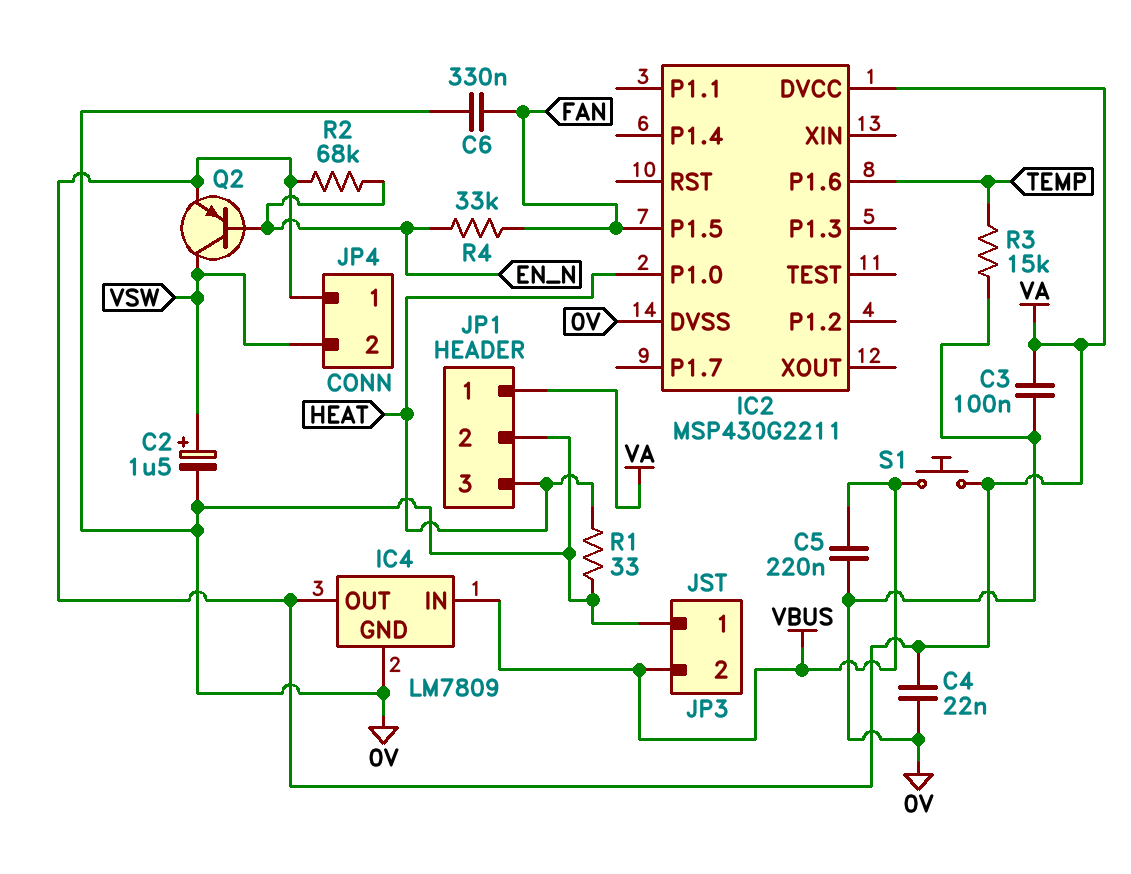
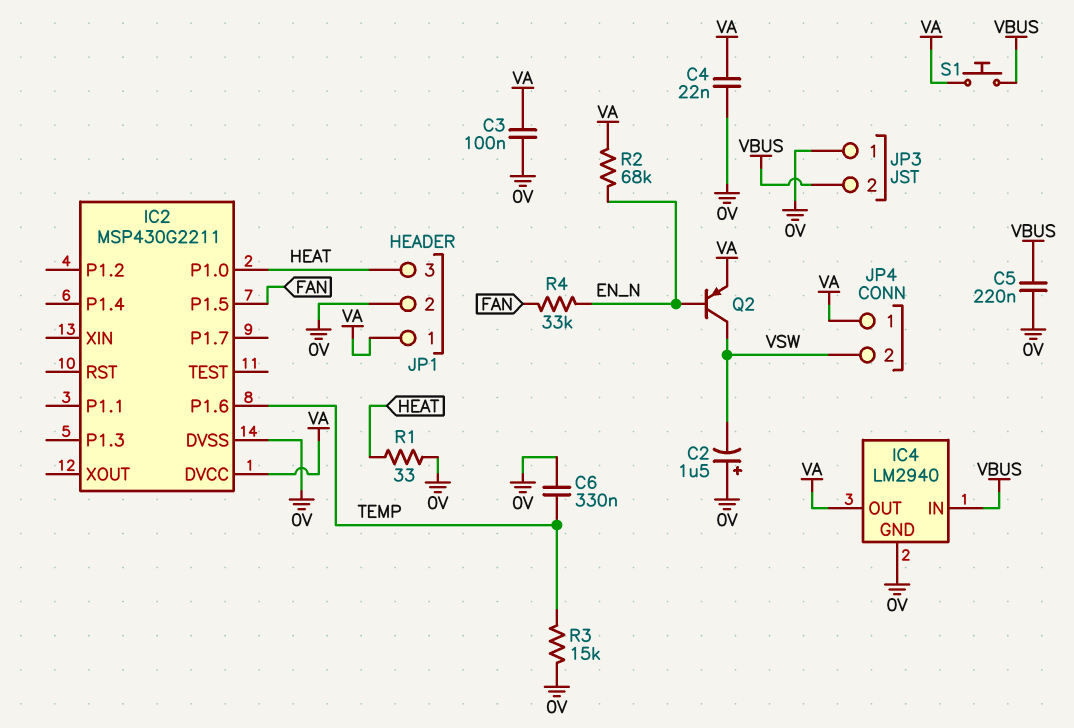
C2: 1.5uF (plus VSW, minus 0V) -> 1.5uF (plus 0V, minus VSW)
C6: 330nF (0V, FAN) -> 330nF (0V, TEMP)
IC4: LM7809 -> LM2940

